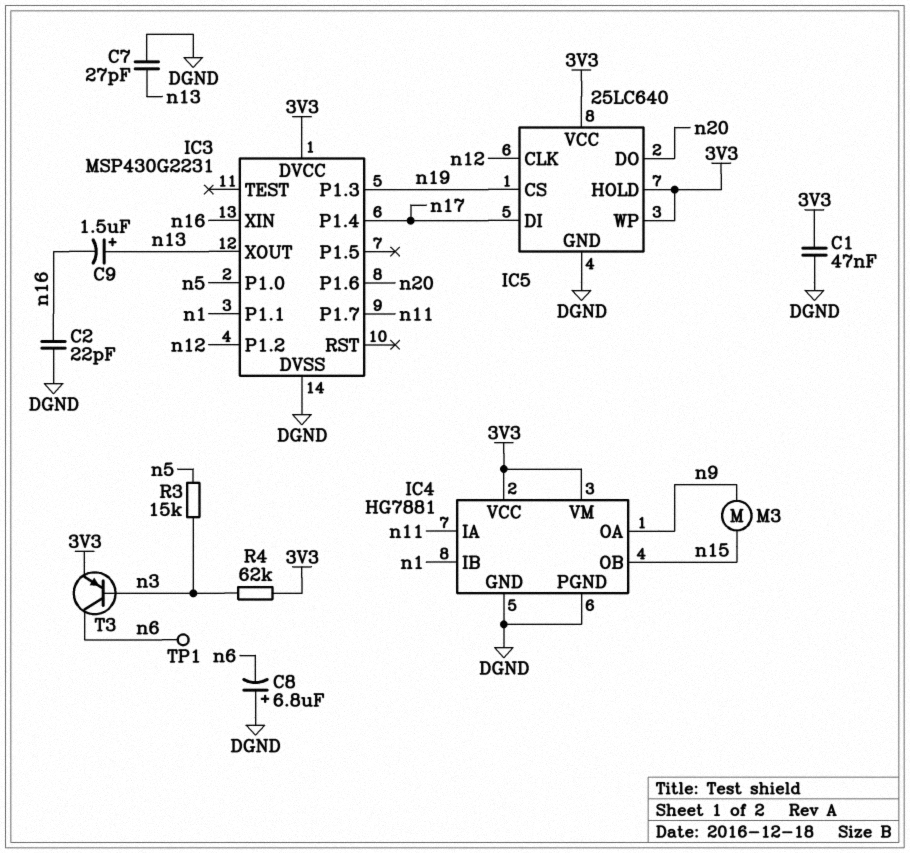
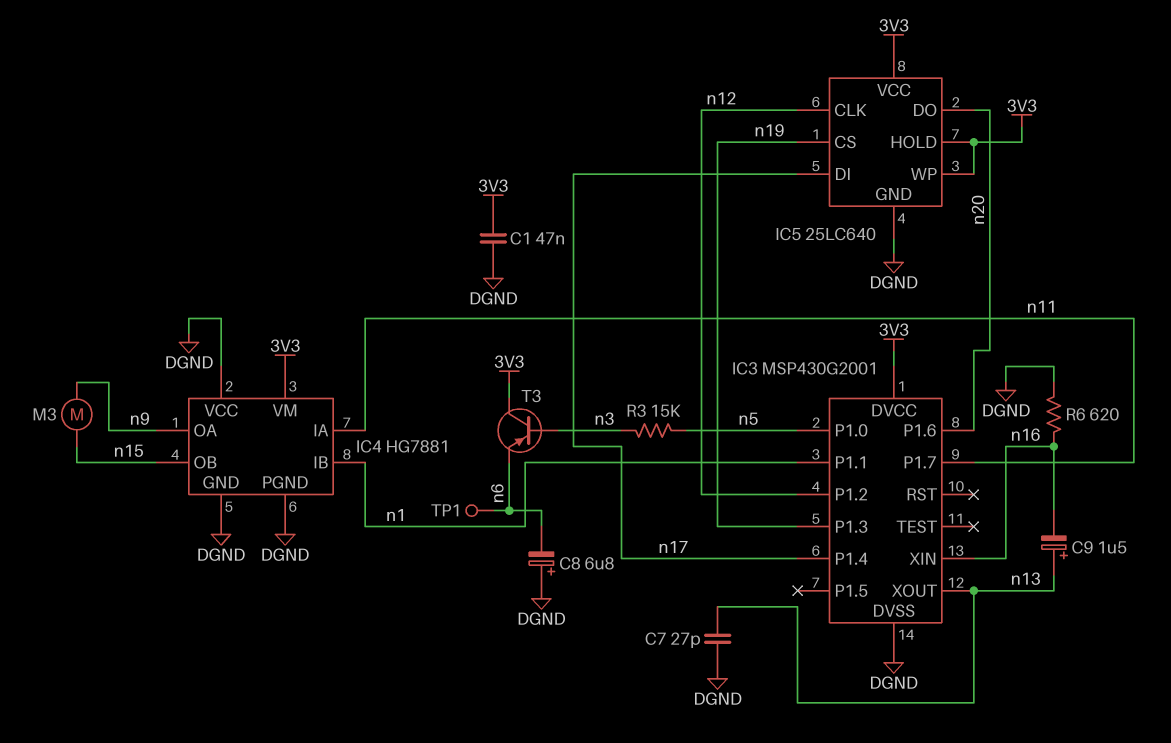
C2: 22pF (DGND, n16) -> none
IC3: MSP430G2231 -> MSP430G2001
IC4 pin VCC: 3V3 -> DGND
R4: 62k (3V3, n3) -> none
R6: none -> 620 (DGND, n16)
T3: PNP (B n3, C n6, E 3V3) -> PNP (B n3, C 3V3, E n6)

